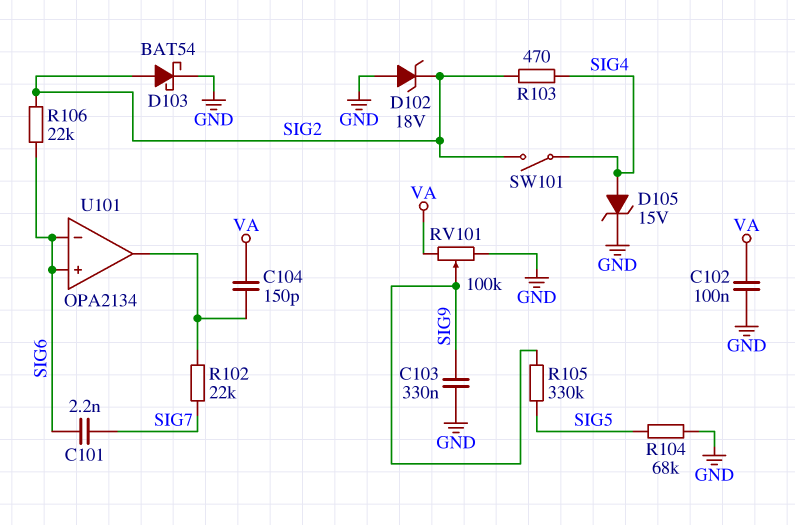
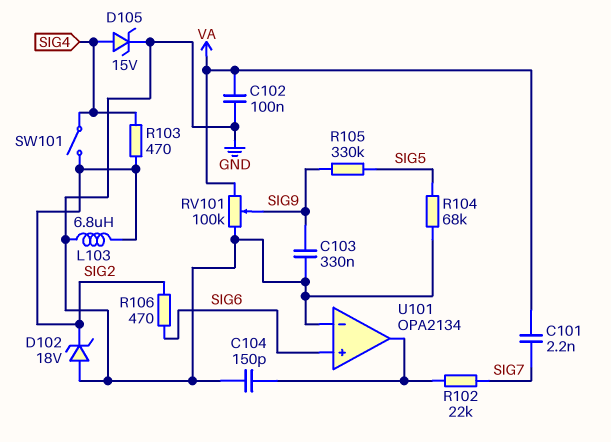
C101: 2.2nF (SIG6, SIG7) -> 2.2nF (SIG7, VA)
C104: 150pF (U101/out, VA) -> 150pF (GND, U101/out)
D103: schottky BAT54 (A SIG2, K GND) -> none
L103: none -> 6.8uH (GND, SIG2)
R106: 22k (SIG2, SIG6) -> 470 (SIG2, SIG6)
U101 pin in-: SIG6 -> GND

